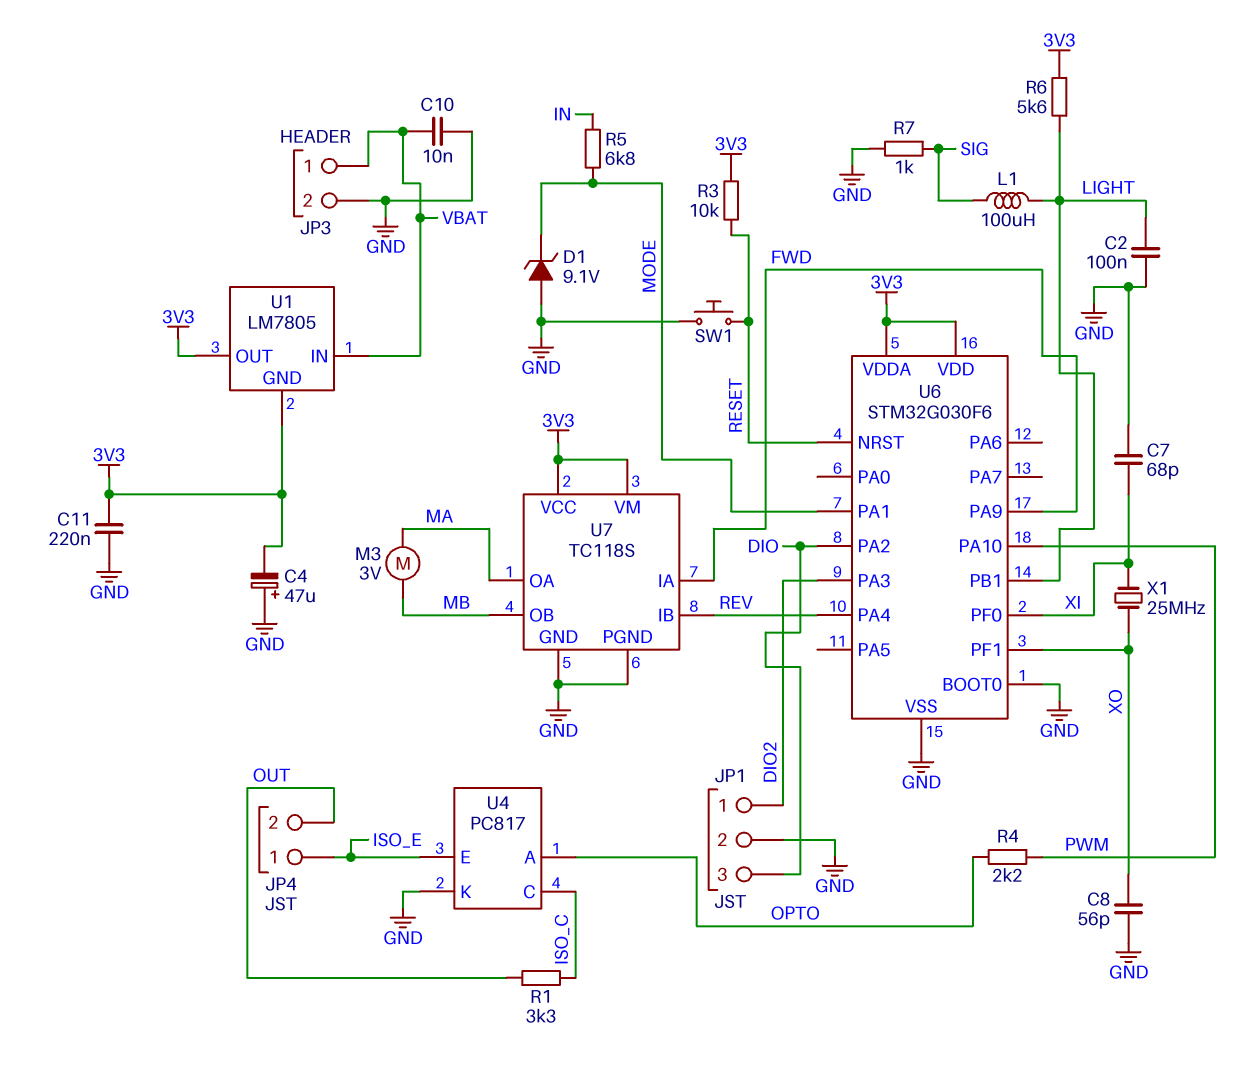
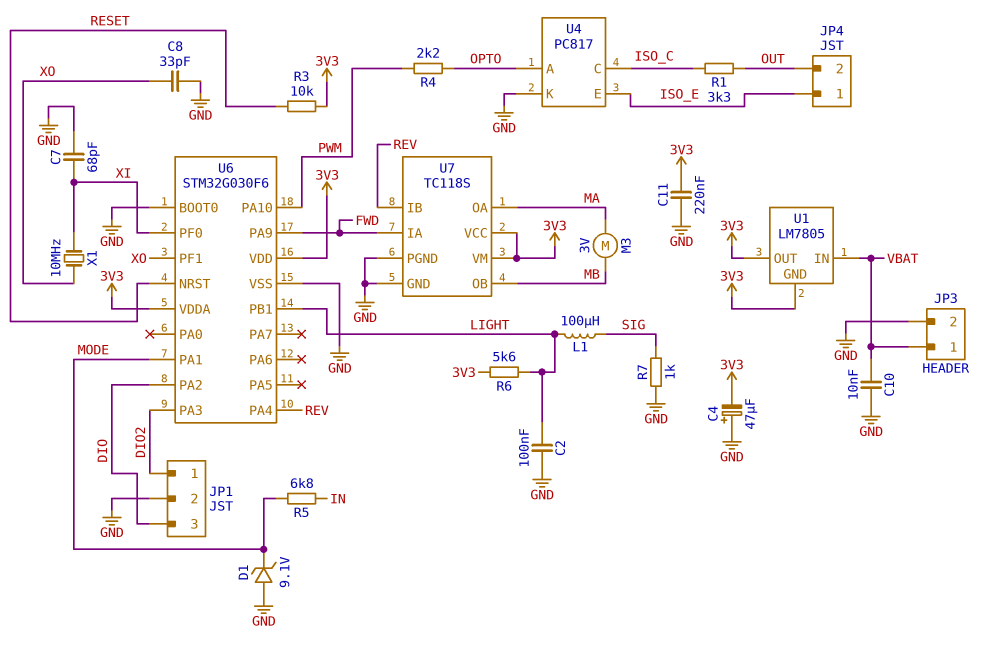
C8: 56pF (GND, XO) -> 33pF (GND, XO)
SW1: button (GND, RESET) -> none
X1: 25MHz (XI, XO) -> 10MHz (XI, XO)

